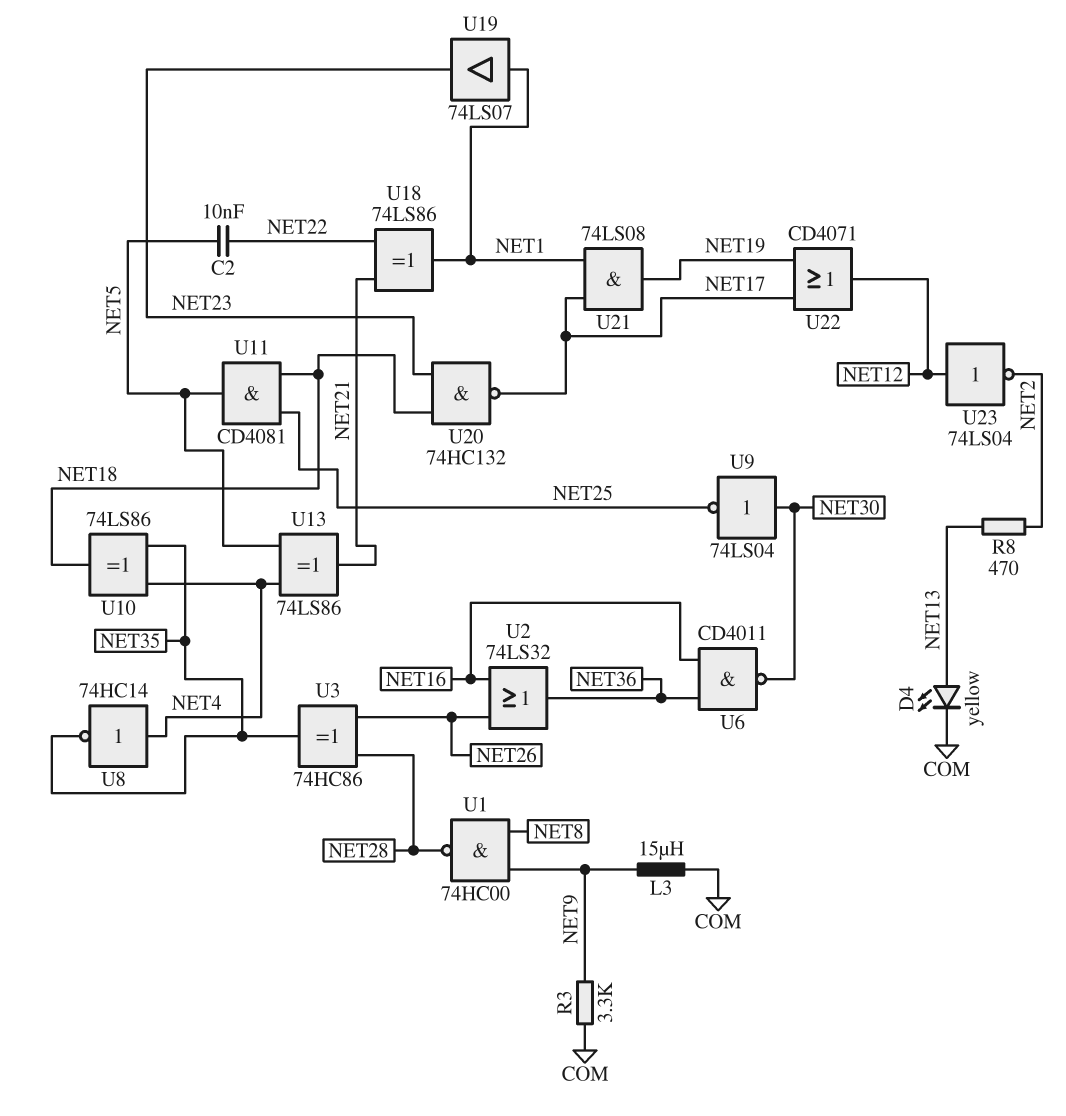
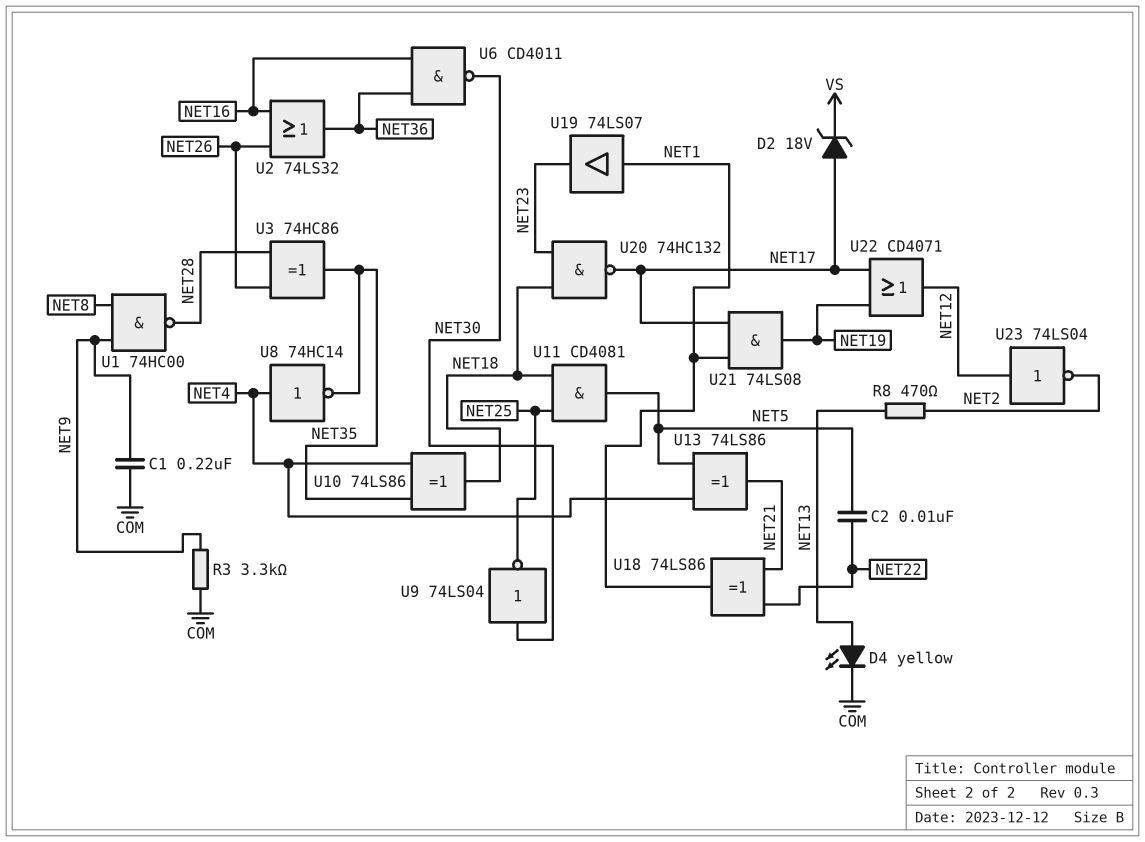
C1: none -> 220nF (COM, NET9)
D2: none -> zener 18V (A NET17, K VS)
L3: 15uH (COM, NET9) -> none

